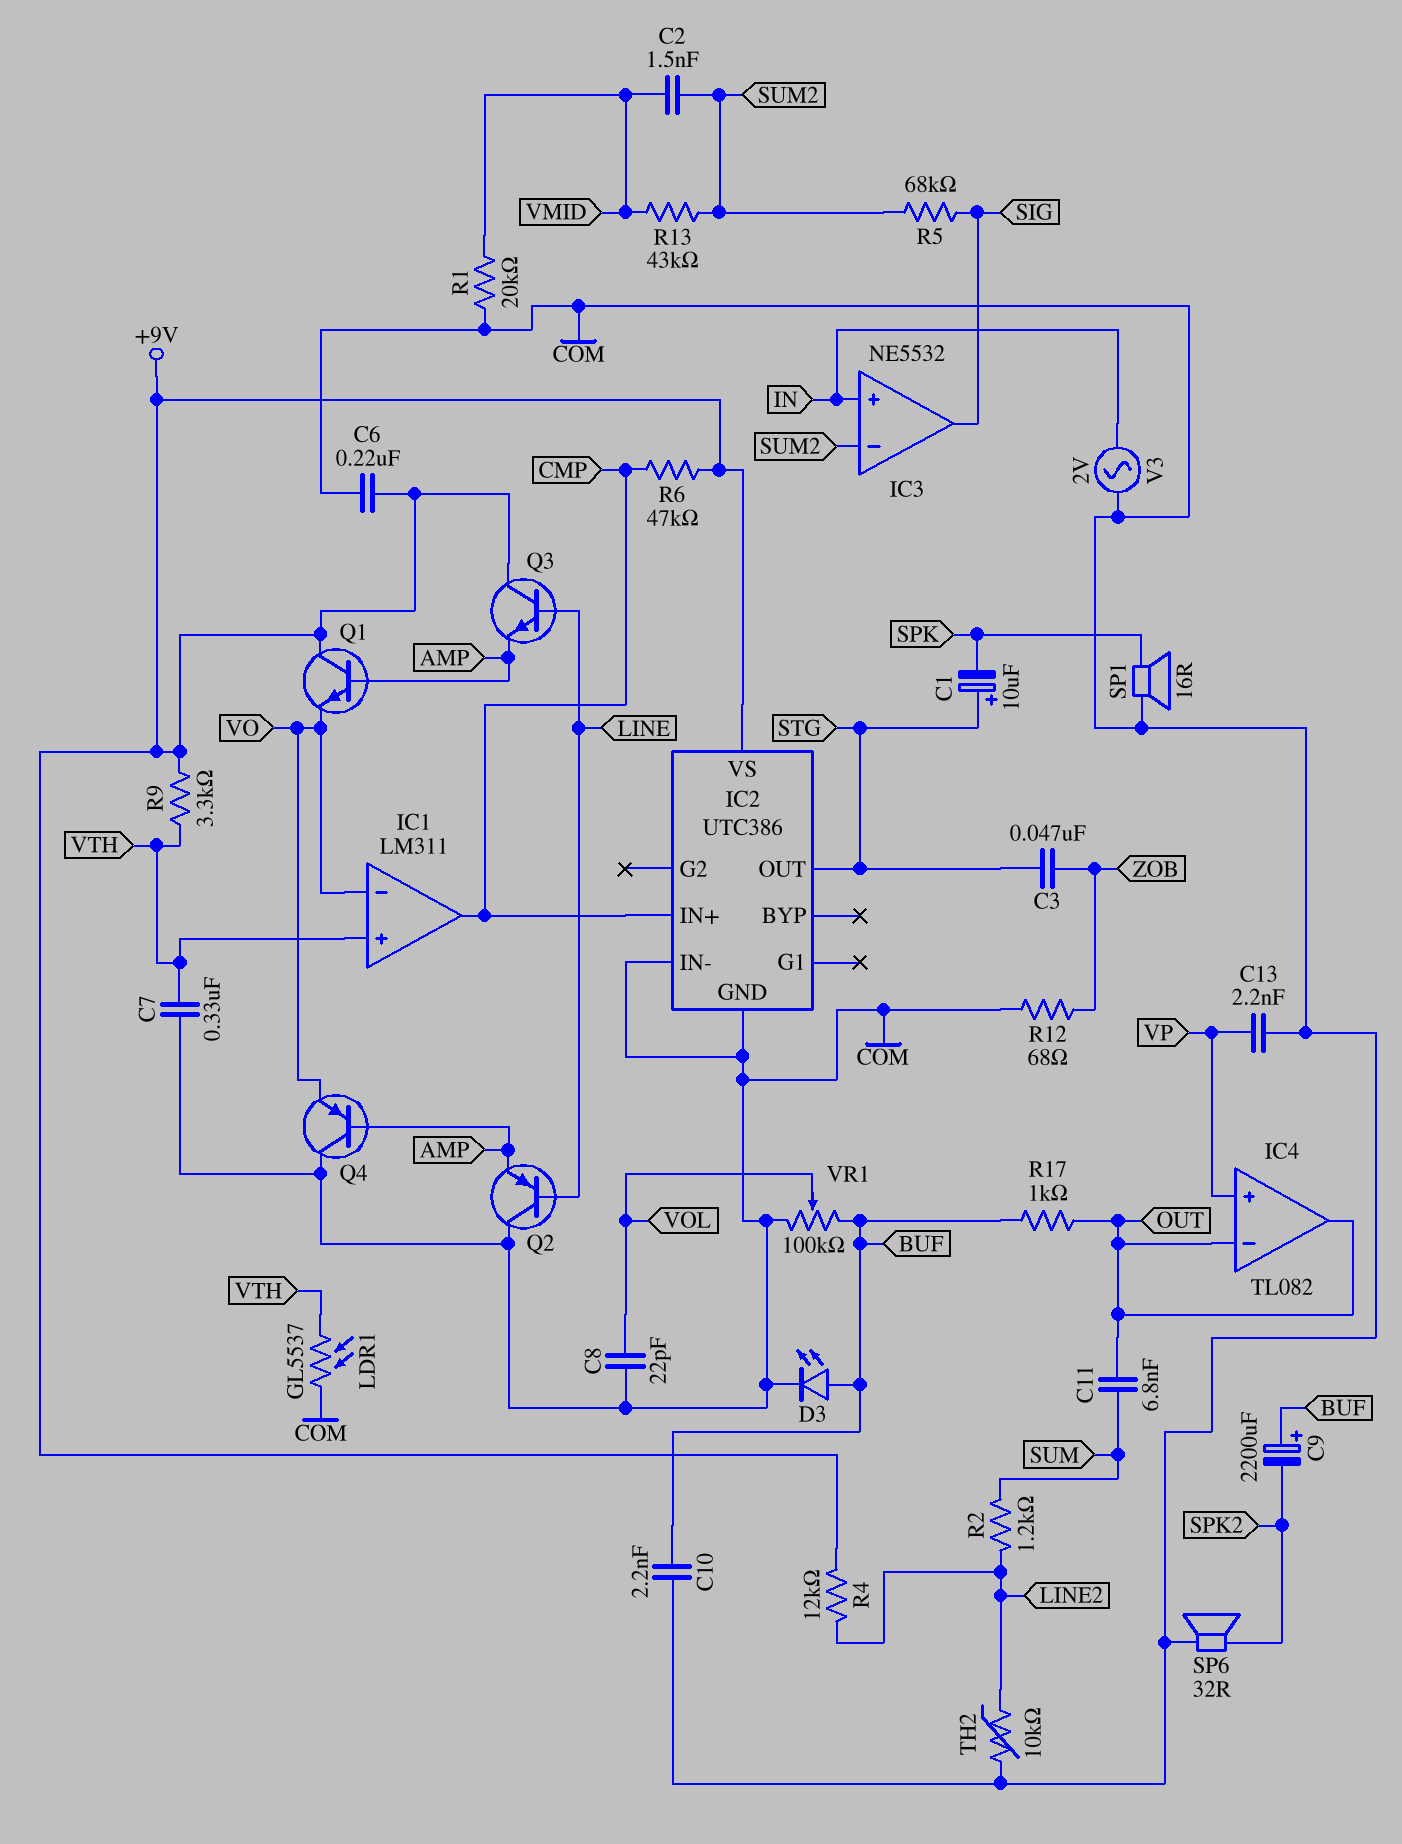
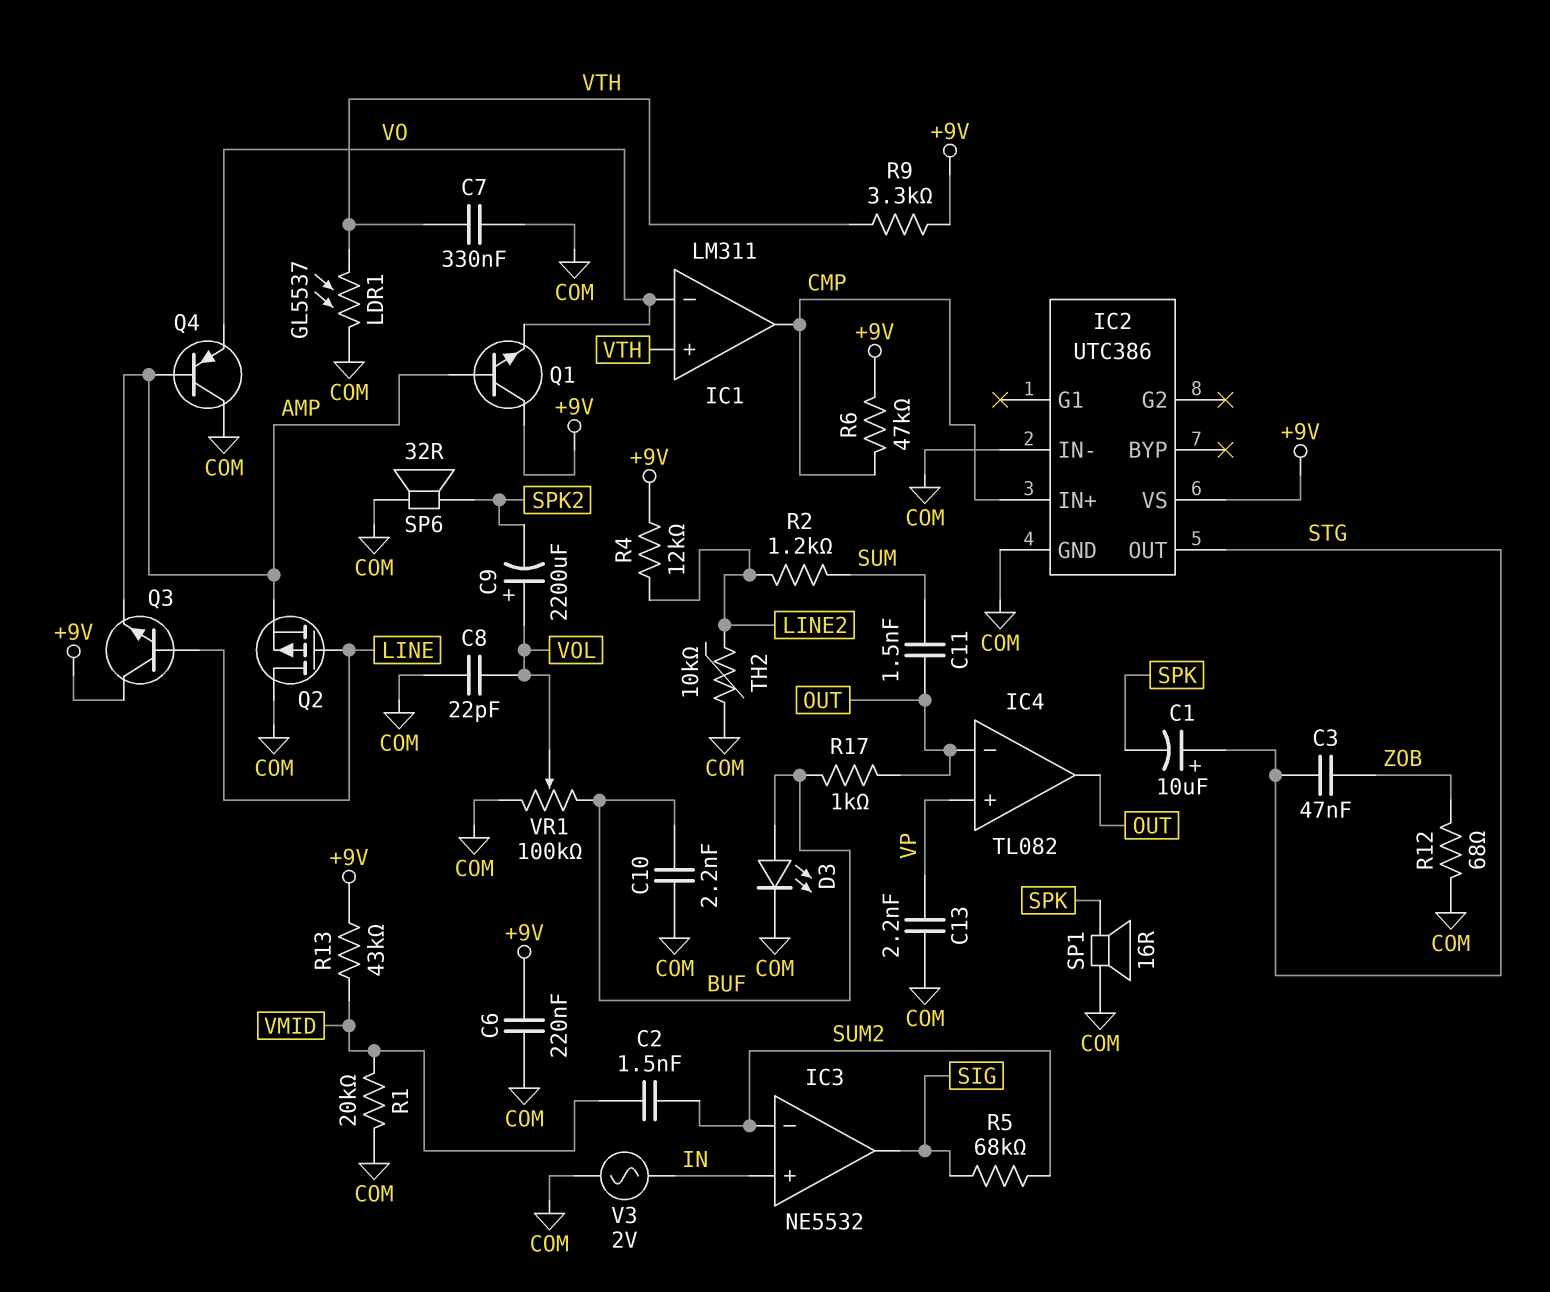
C9: 2200uF (plus BUF, minus SPK2) -> 2200uF (plus VOL, minus SPK2)
C11: 6.8nF (OUT, SUM) -> 1.5nF (OUT, SUM)
Q2: PNP (B LINE, C COM, E AMP) -> PMOS (G LINE, D COM, S AMP)
R13: 43k (SUM2, VMID) -> 43k (+9V, VMID)

